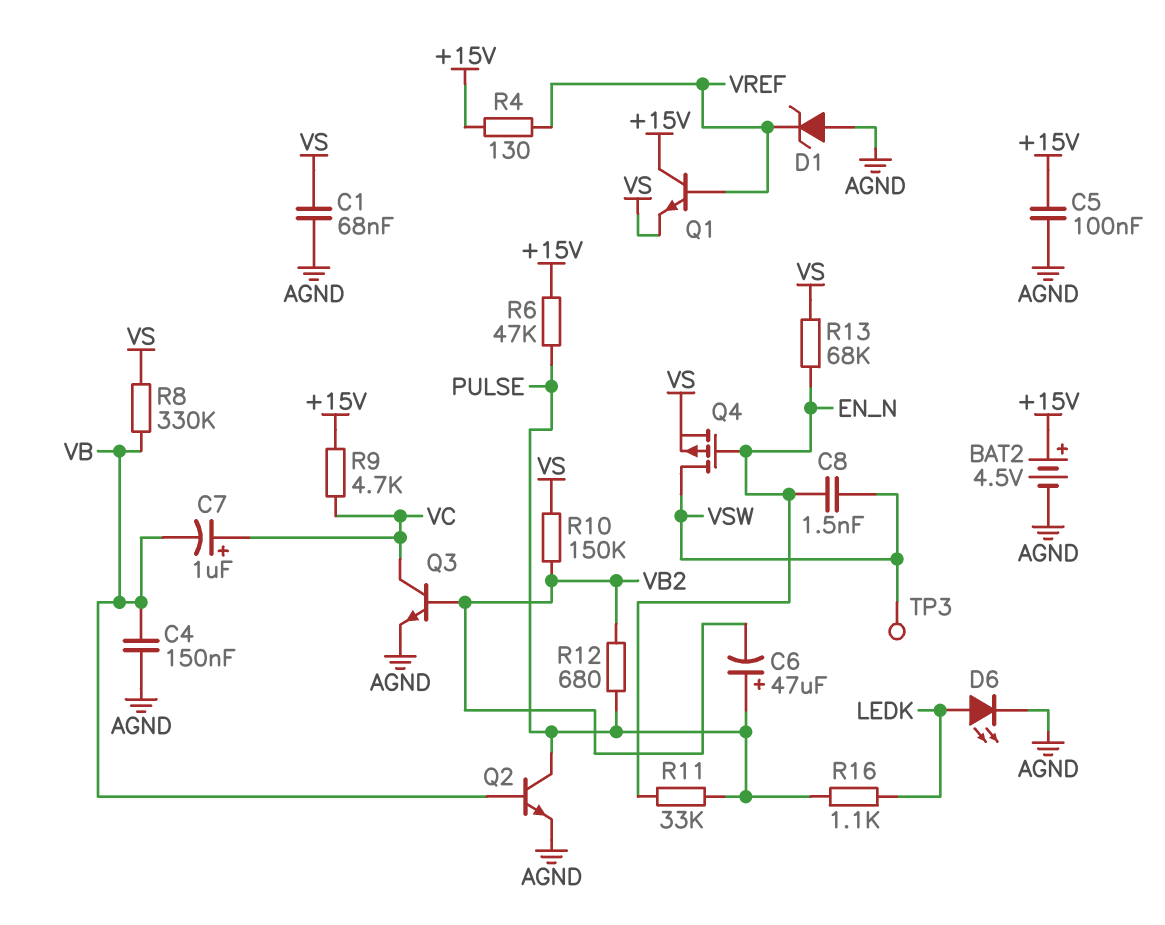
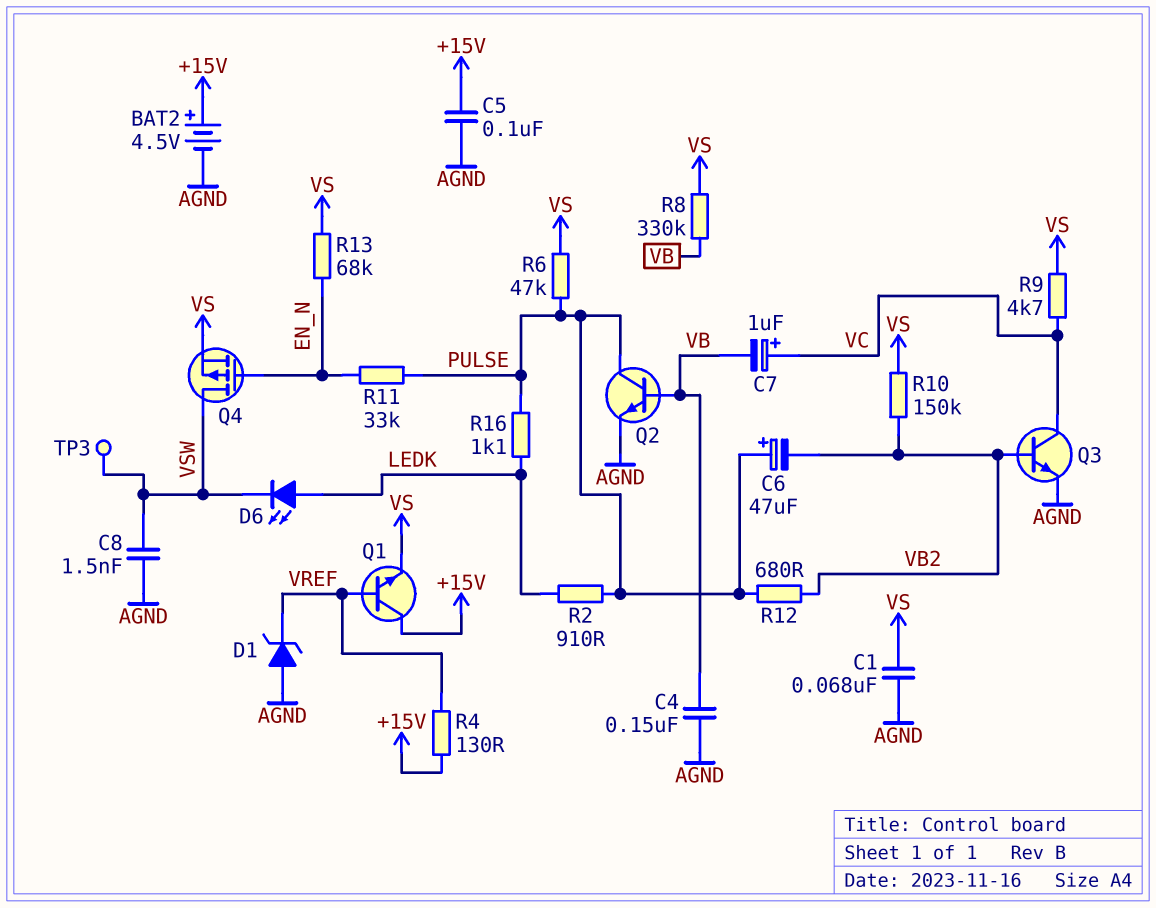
C8: 1.5nF (EN_N, VSW) -> 1.5nF (AGND, VSW)
D6: LED (A LEDK, K AGND) -> LED (A LEDK, K VSW)
R2: none -> 910 (LEDK, PULSE)
R6: 47k (+15V, PULSE) -> 47k (PULSE, VS)
R9: 4.7k (+15V, VC) -> 4.7k (VC, VS)

